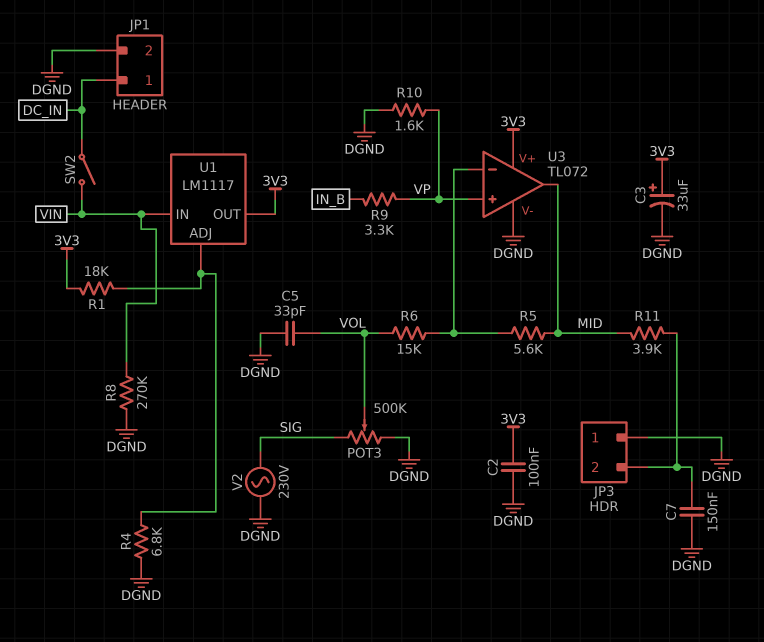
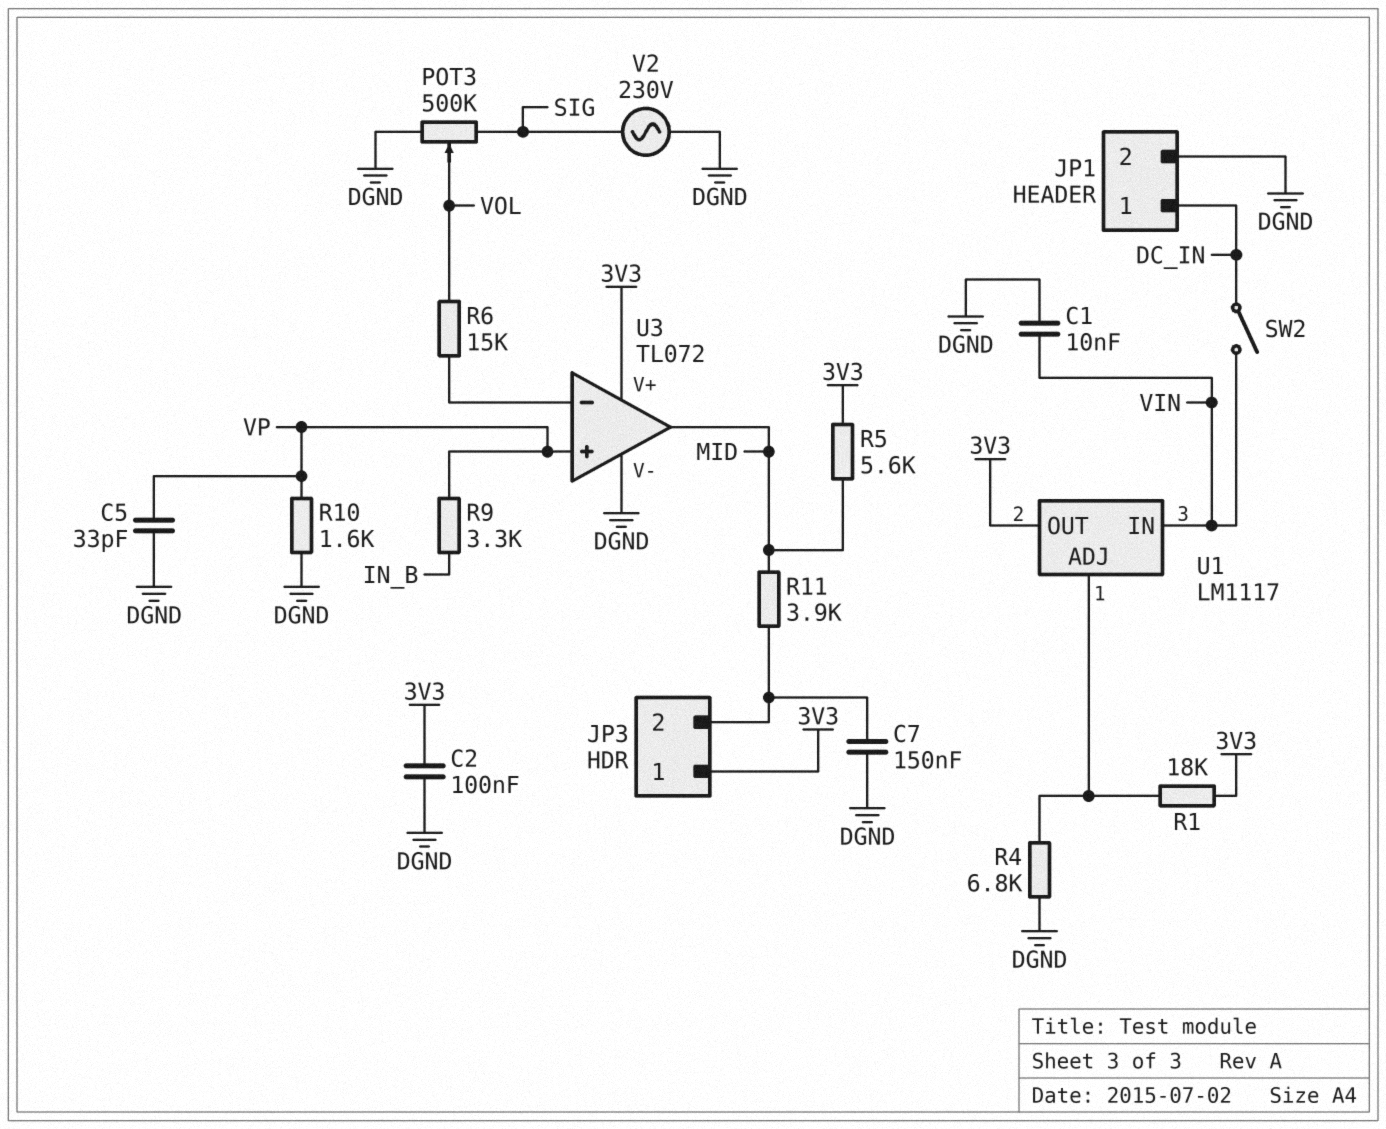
C1: none -> 10nF (DGND, VIN)
C3: 33uF (plus 3V3, minus DGND) -> none
C5: 33pF (DGND, VOL) -> 33pF (DGND, VP)
JP3 pin 1: DGND -> 3V3
R5: 5.6k (MID, U3/in-) -> 5.6k (3V3, MID)
R8: 270k (DGND, VIN) -> none

